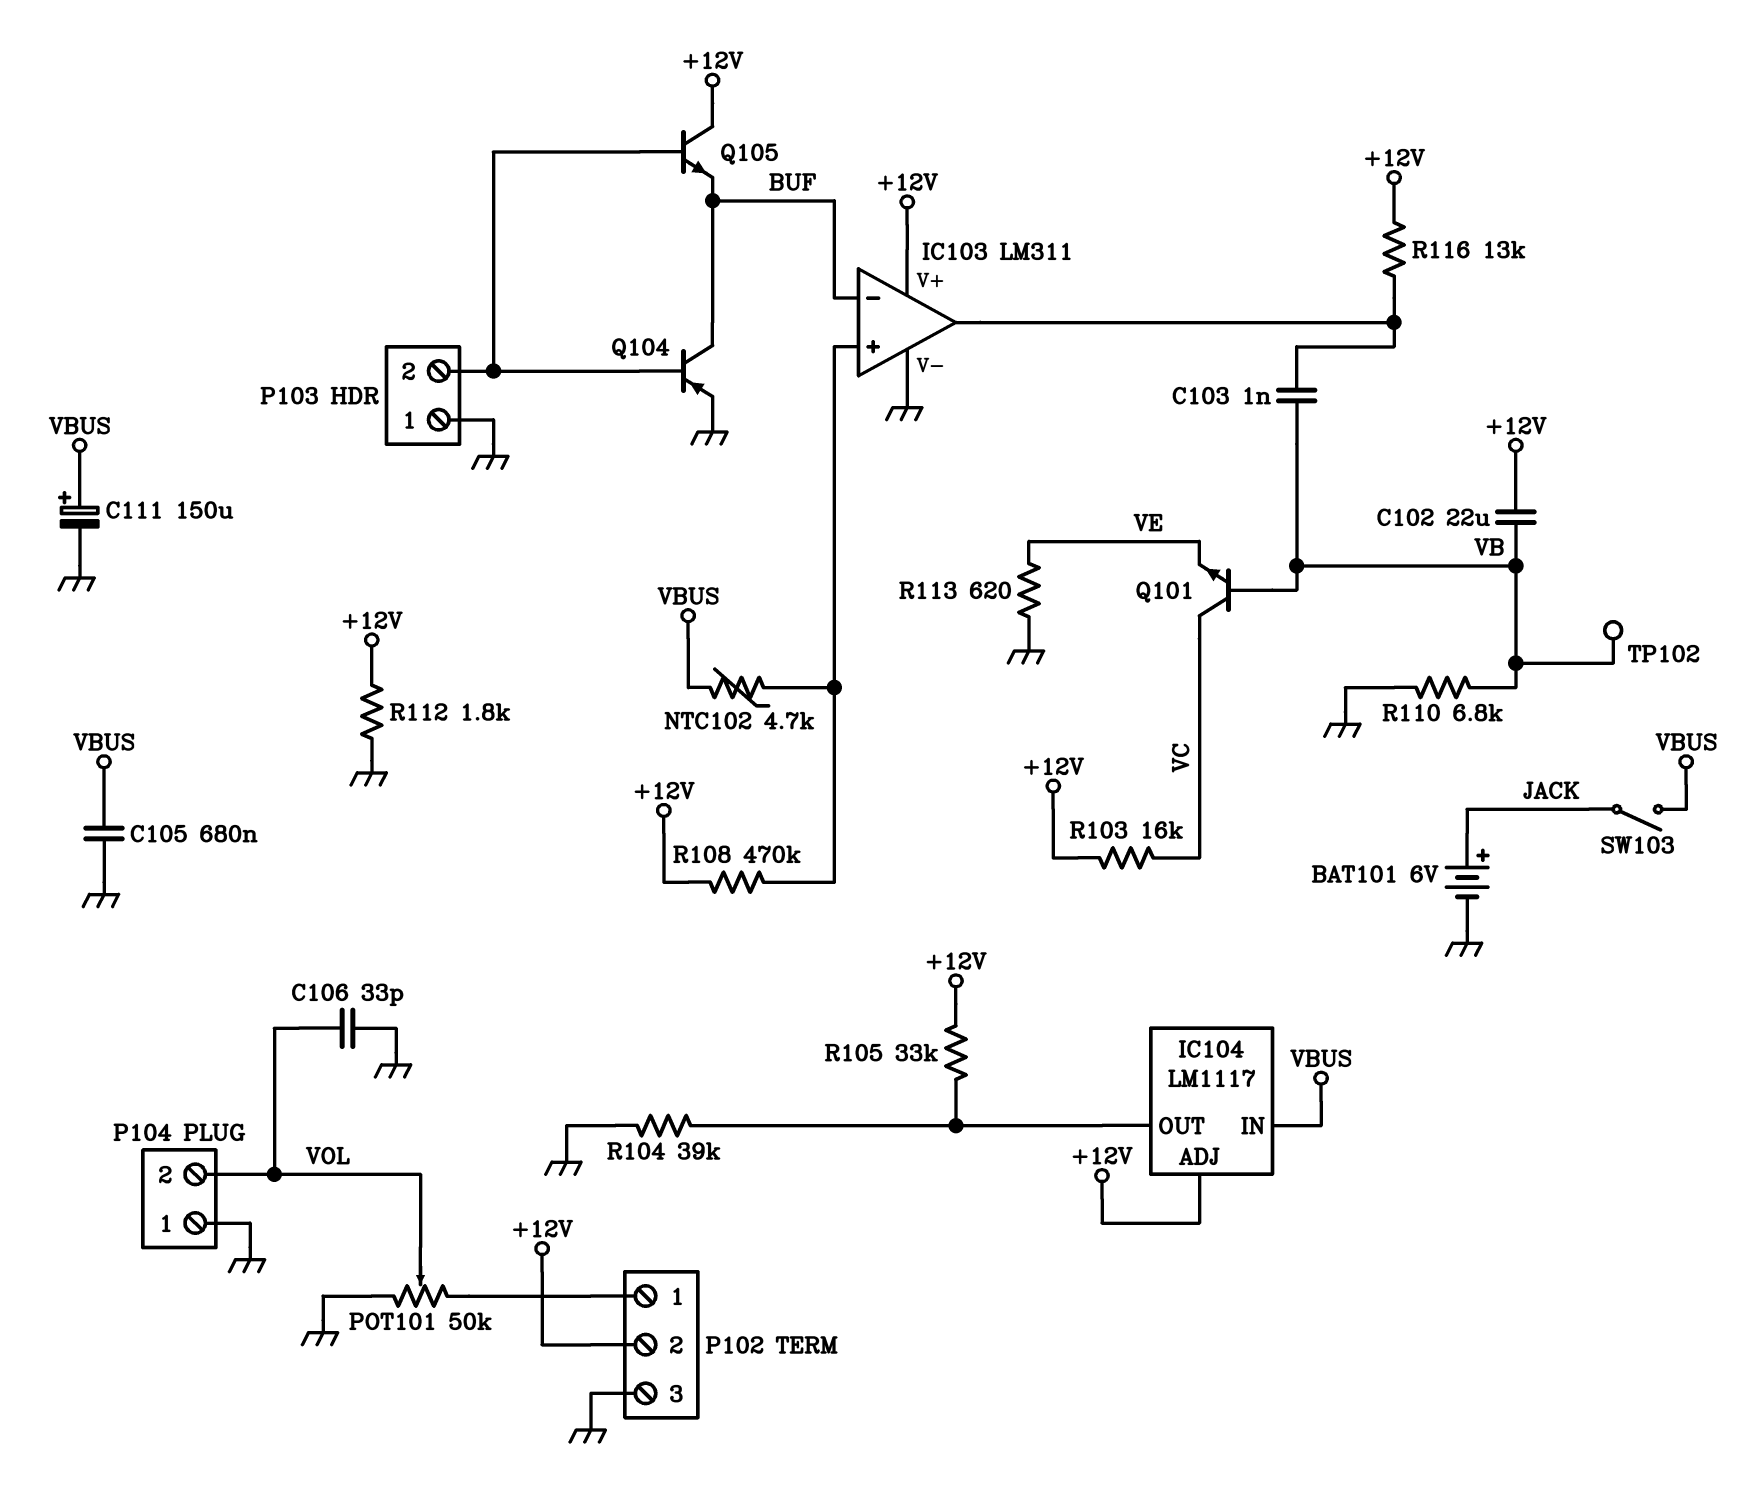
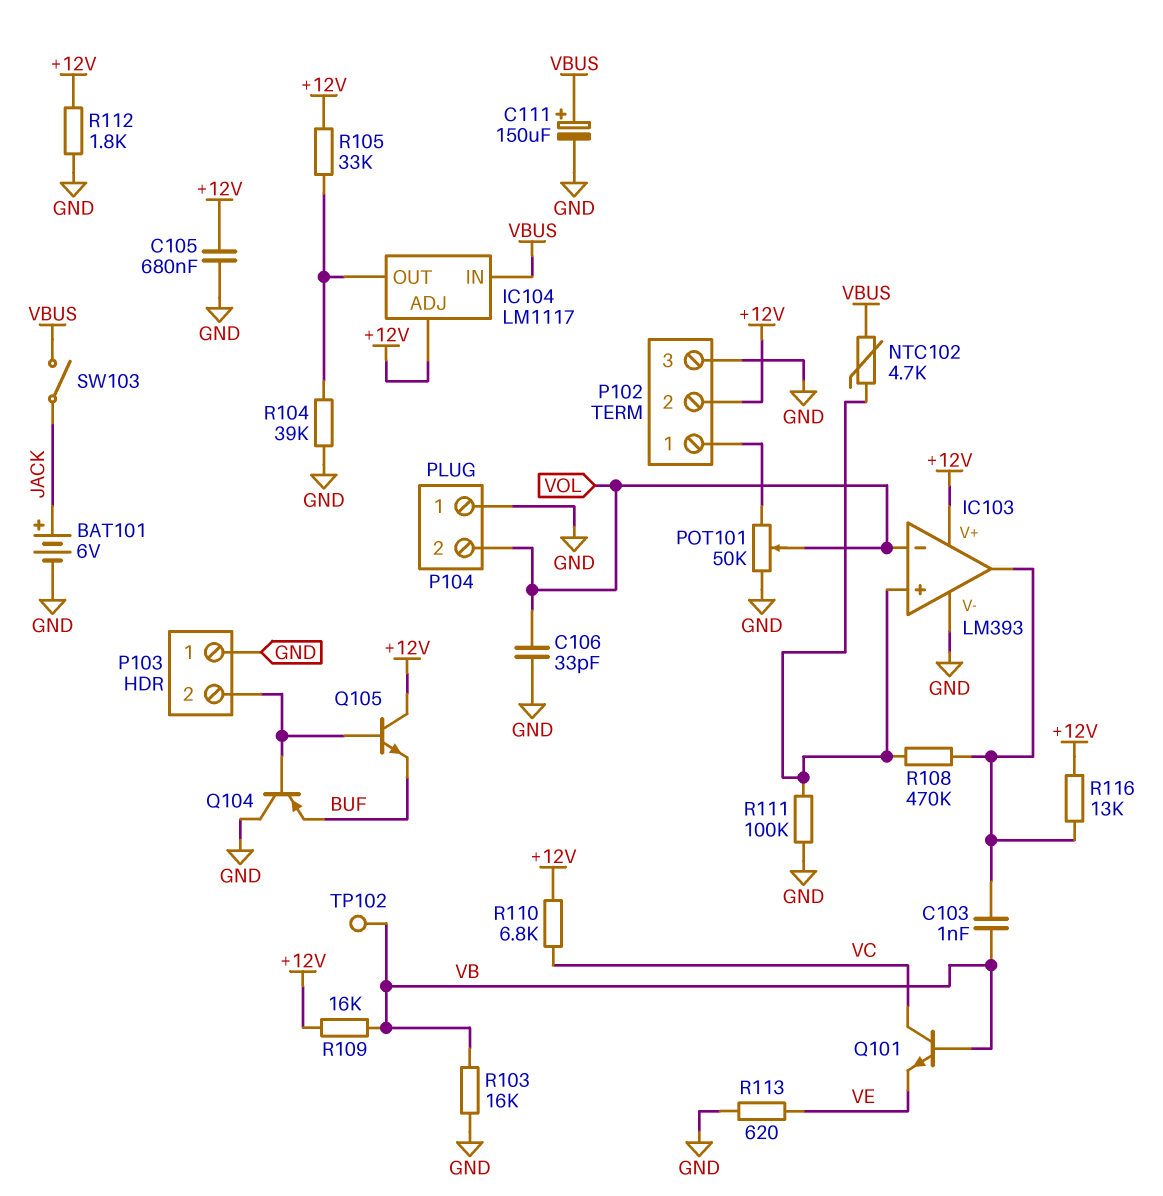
C102: 22uF (+12V, VB) -> none
C105: 680nF (GND, VBUS) -> 680nF (+12V, GND)
IC103: LM311 -> LM393
IC103 pin in-: BUF -> VOL
Q104: PNP (B P103/2, C BUF, E GND) -> PNP (B P103/2, C GND, E BUF)
R103: 16k (+12V, VC) -> 16k (GND, VB)
R108: 470k (+12V, IC103/in+) -> 470k (IC103/in+, IC103/out)
R109: none -> 16k (+12V, VB)
R110: 6.8k (GND, VB) -> 6.8k (+12V, VC)
R111: none -> 100k (GND, IC103/in+)

